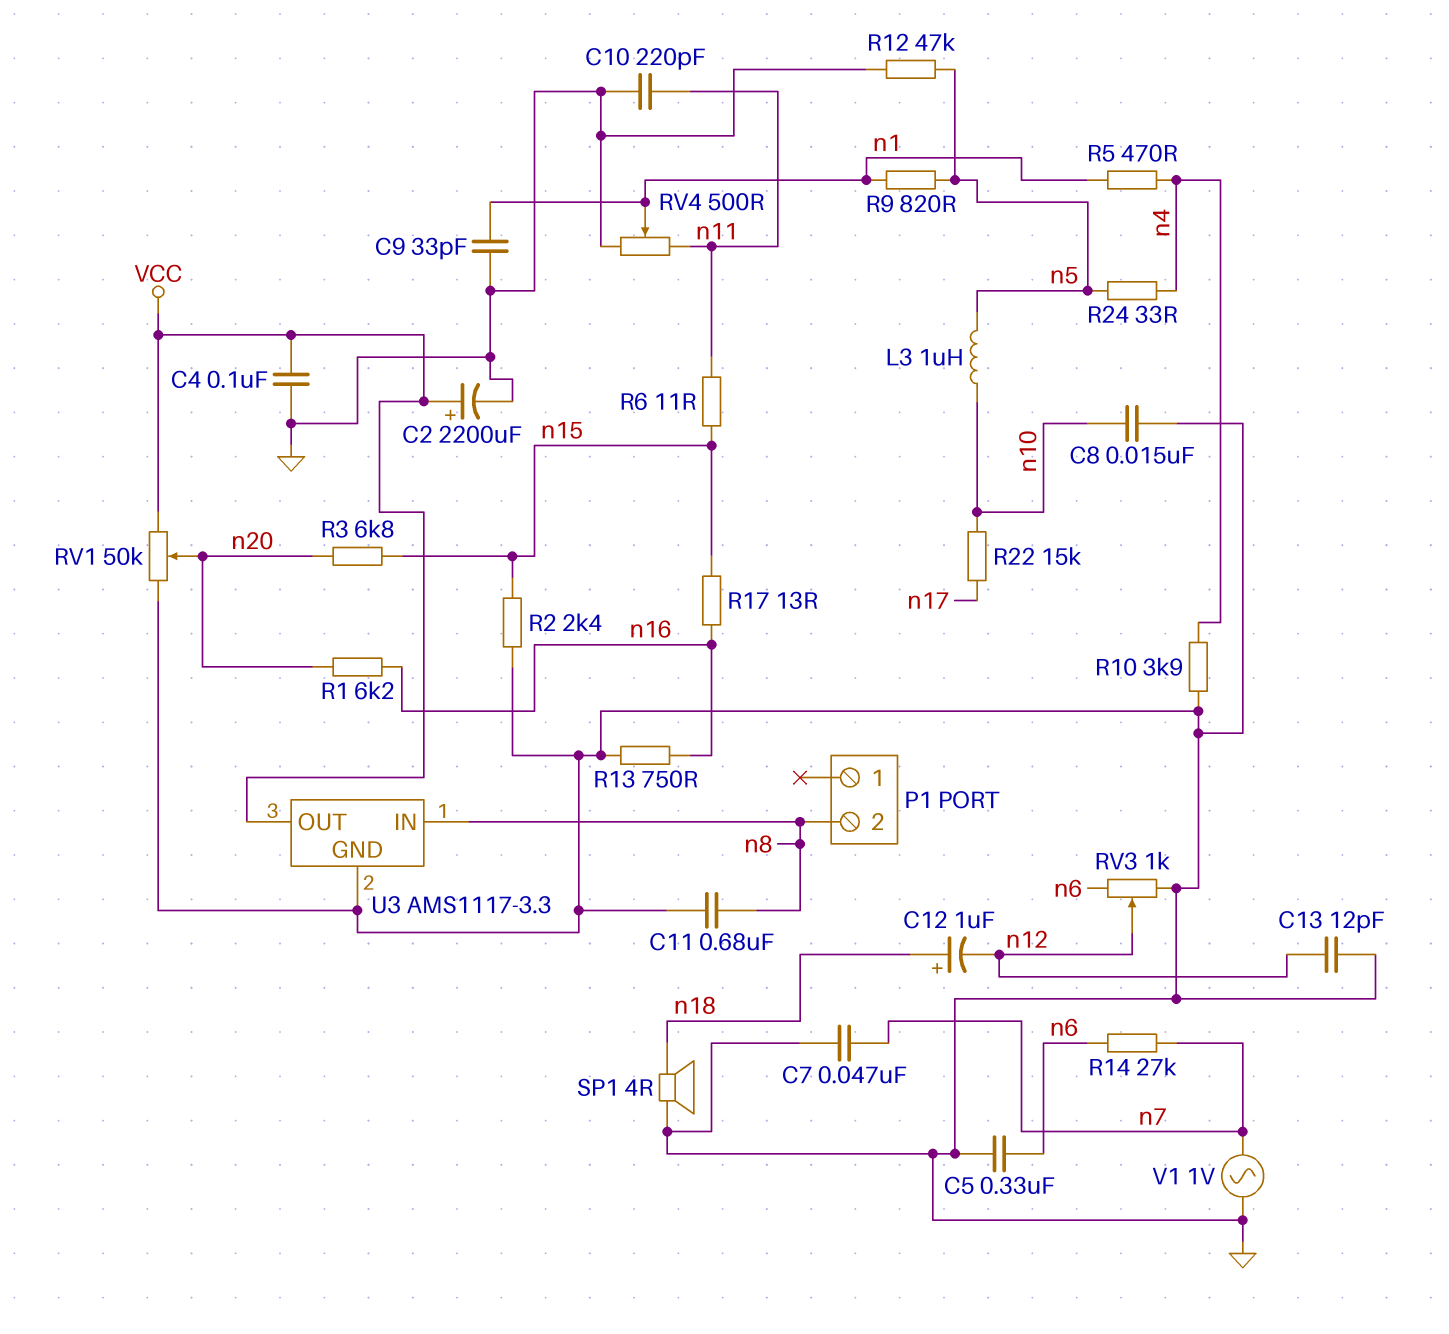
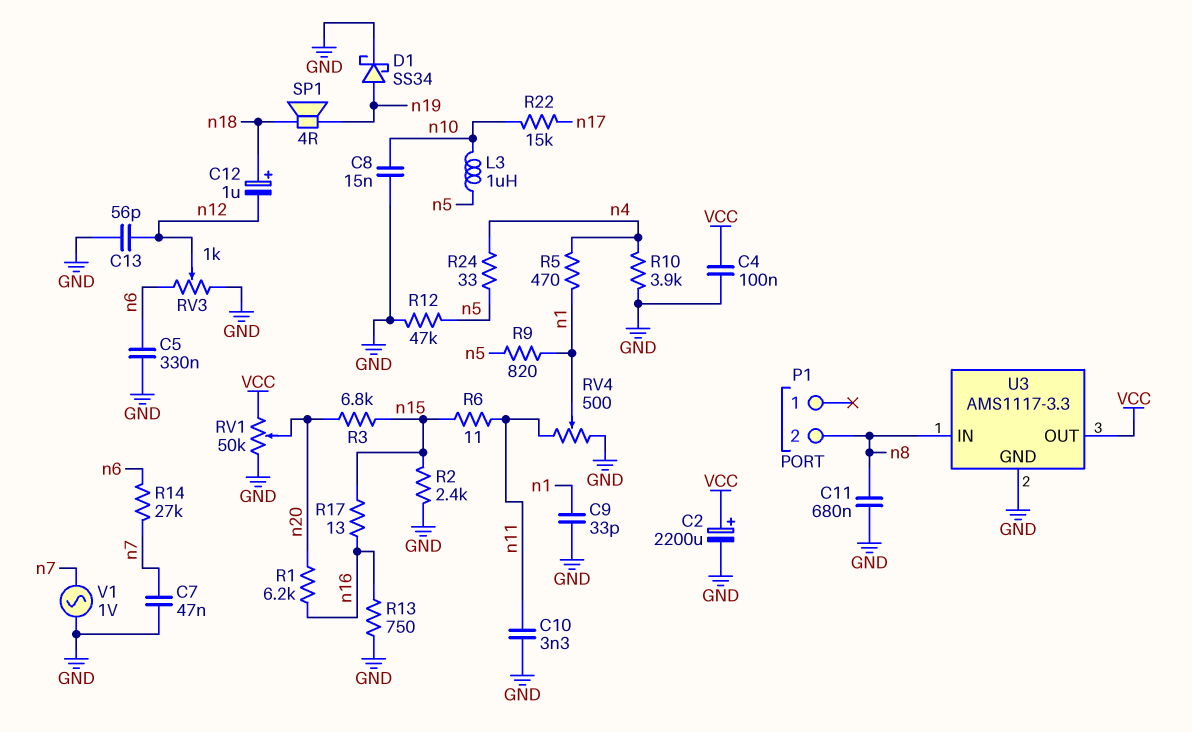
C10: 220pF (GND, n11) -> 3.3nF (GND, n11)
C13: 12pF (GND, n12) -> 56pF (GND, n12)
D1: none -> schottky SS34 (A n19, K GND)
SP1: speaker 4R (GND, n18) -> speaker 4R (n18, n19)

